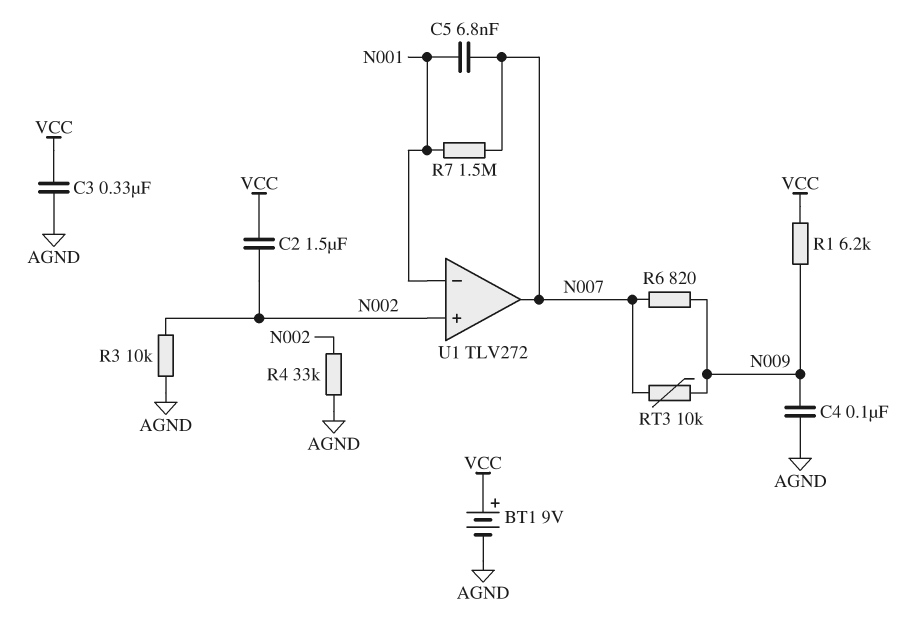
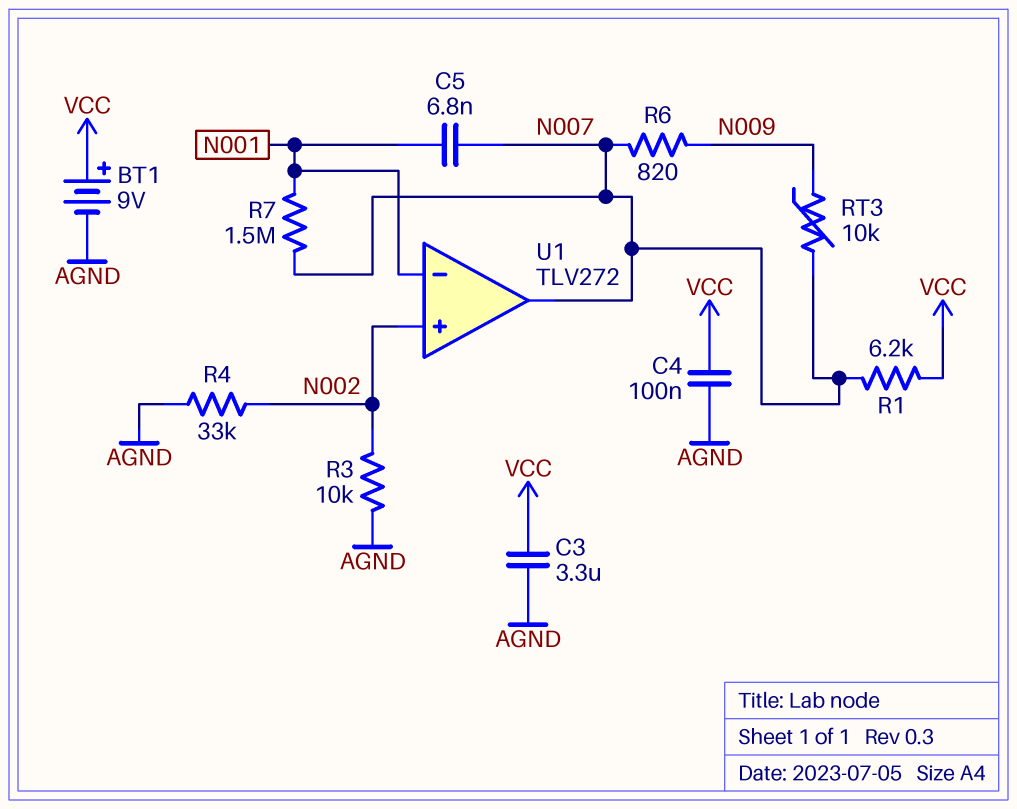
C2: 1.5uF (N002, VCC) -> none
C3: 330nF (AGND, VCC) -> 3.3uF (AGND, VCC)
C4: 100nF (AGND, N009) -> 100nF (AGND, VCC)
R1: 6.2k (N009, VCC) -> 6.2k (N007, VCC)

